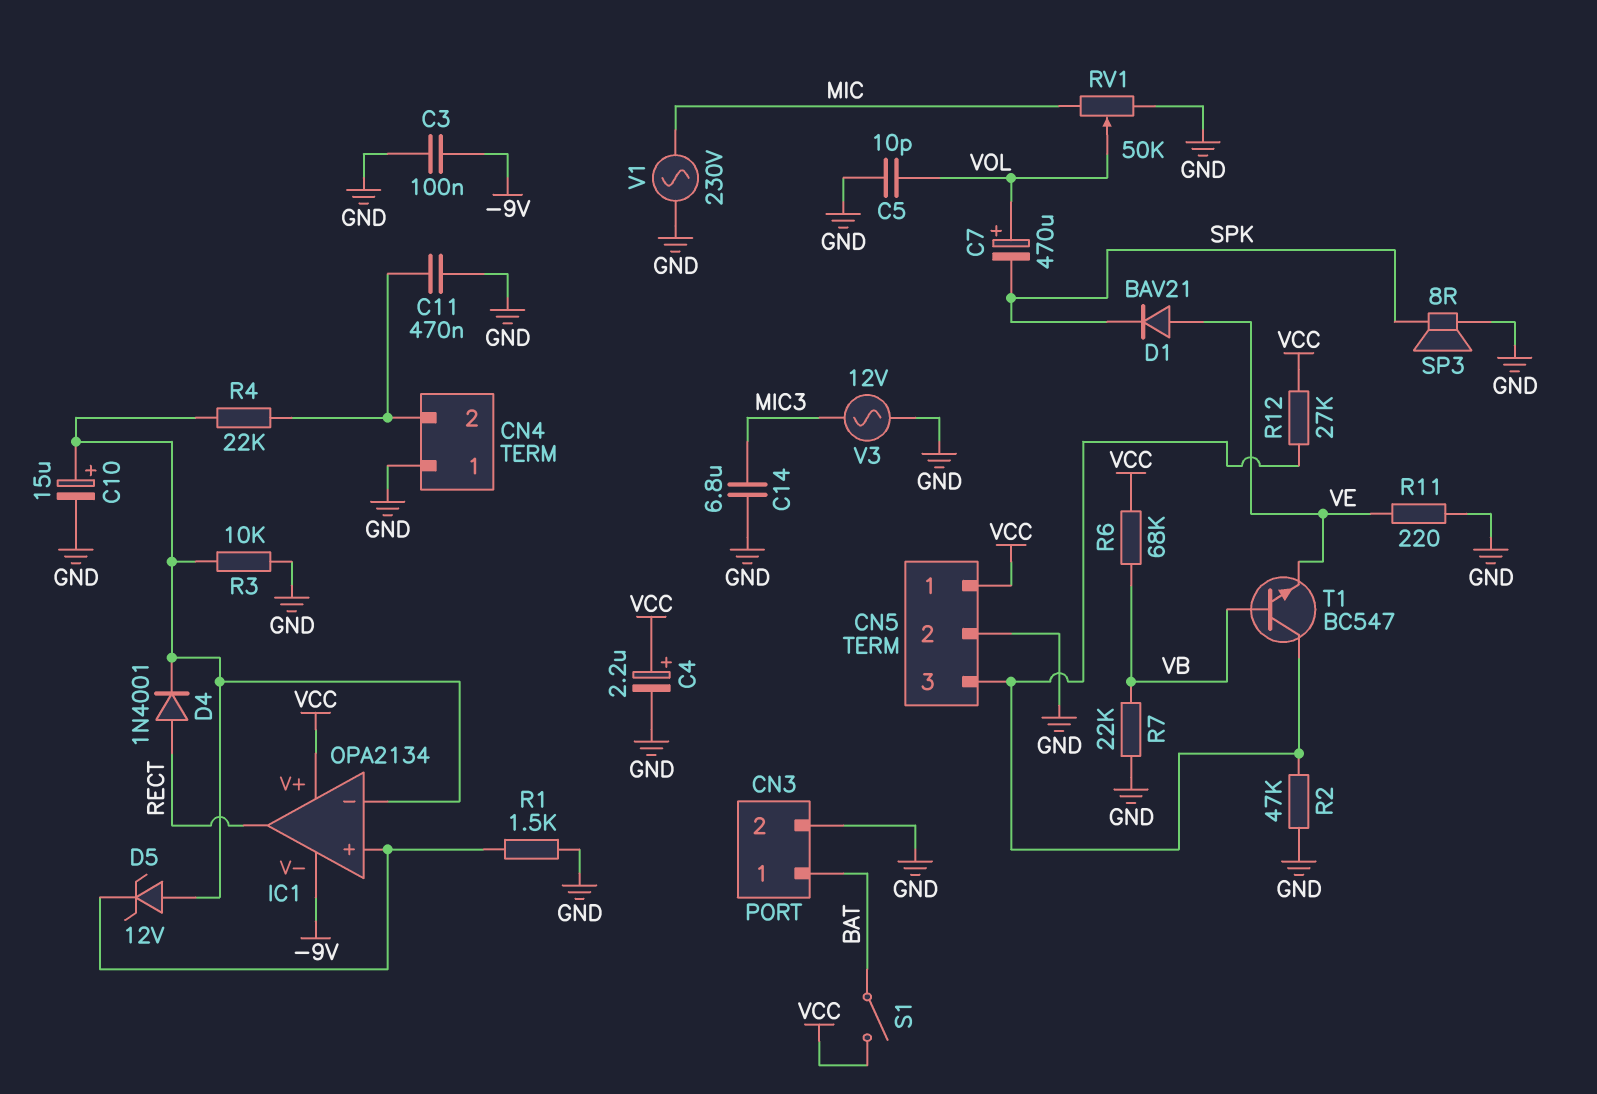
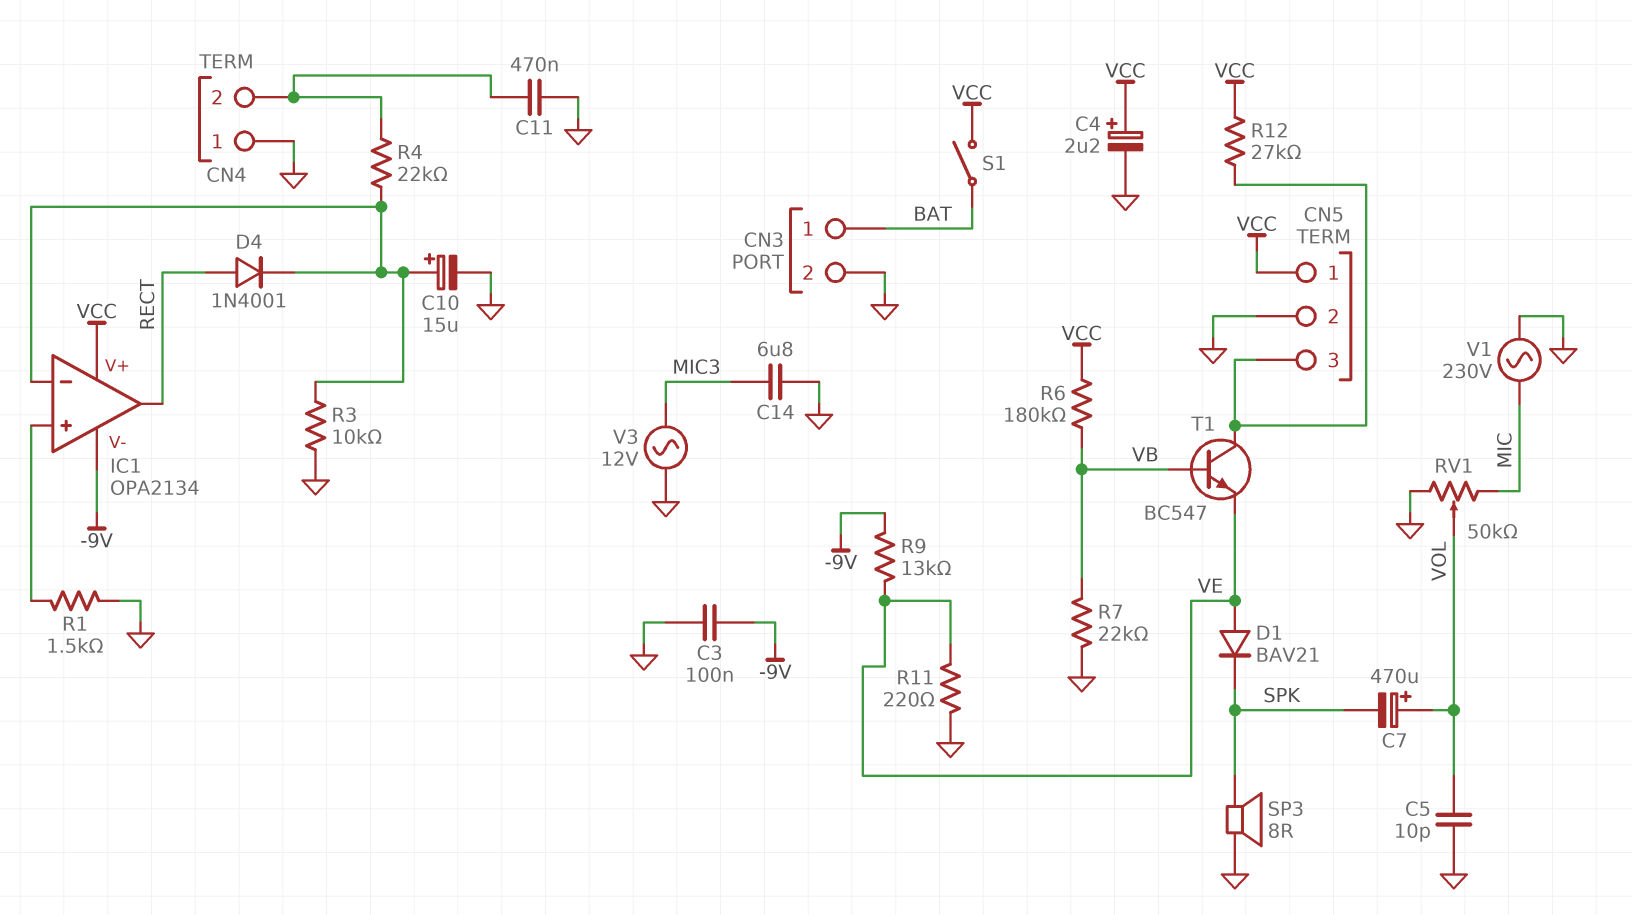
D5: zener 12V (A IC1/in-, K IC1/in+) -> none
R2: 47k (CN5/3, GND) -> none
R6: 68k (VB, VCC) -> 180k (VB, VCC)
R9: none -> 13k (-9V, VE)

